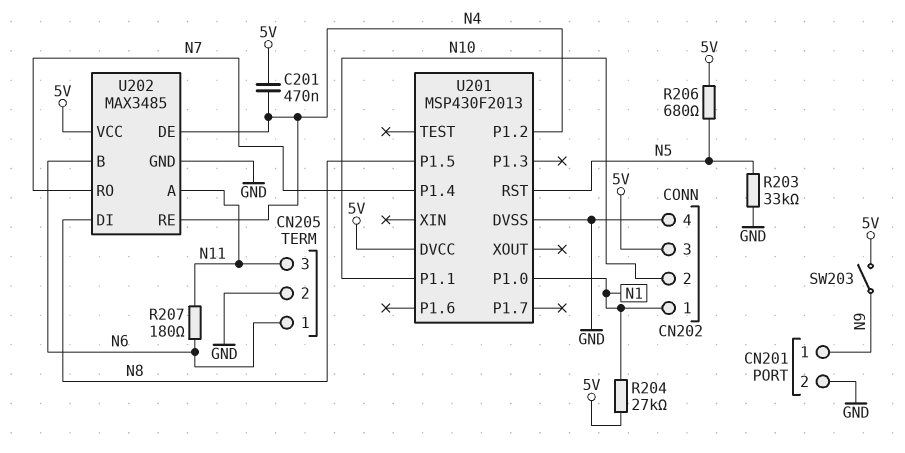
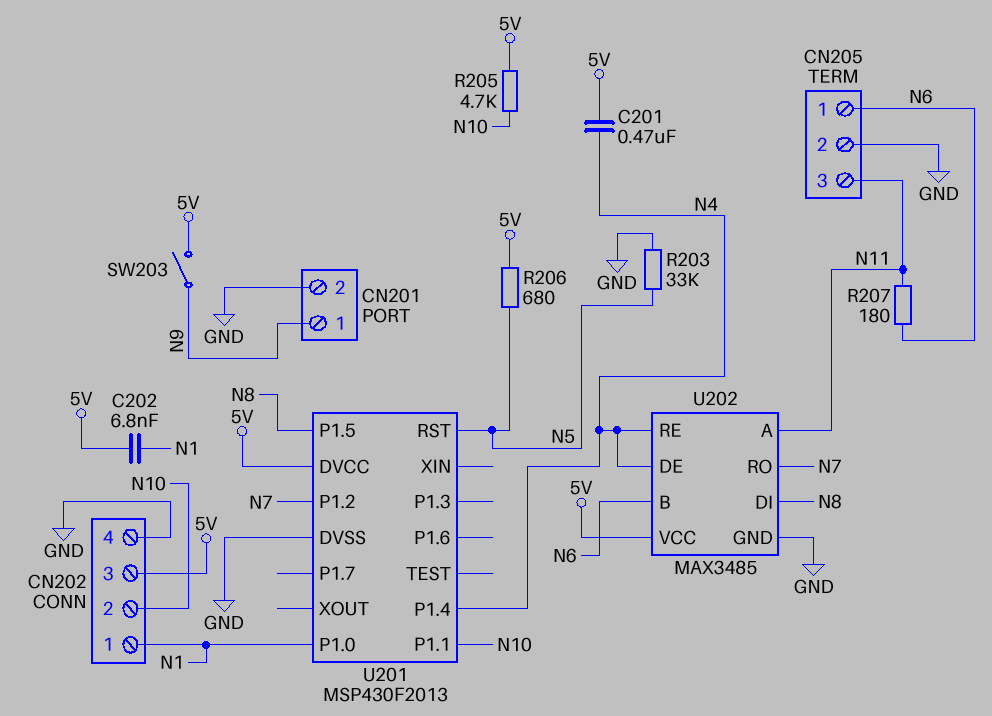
C202: none -> 6.8nF (5V, N1)
R204: 27k (5V, N1) -> none
R205: none -> 4.7k (5V, N10)
U201 pin P1.2: N4 -> N7
U201 pin P1.4: N7 -> N4

